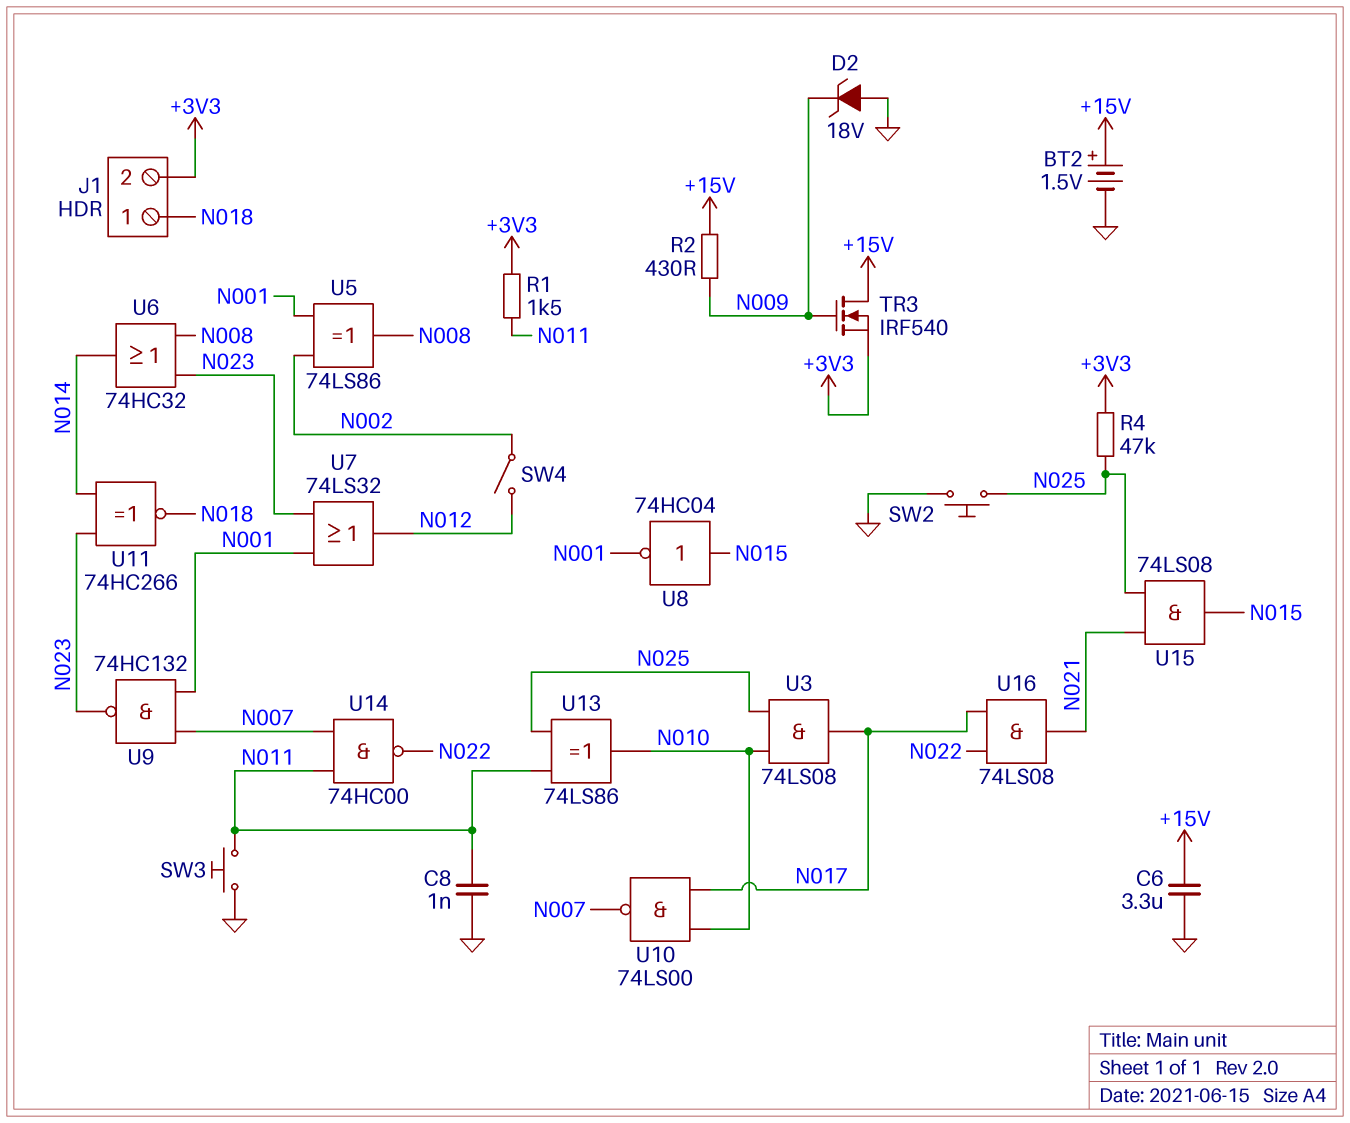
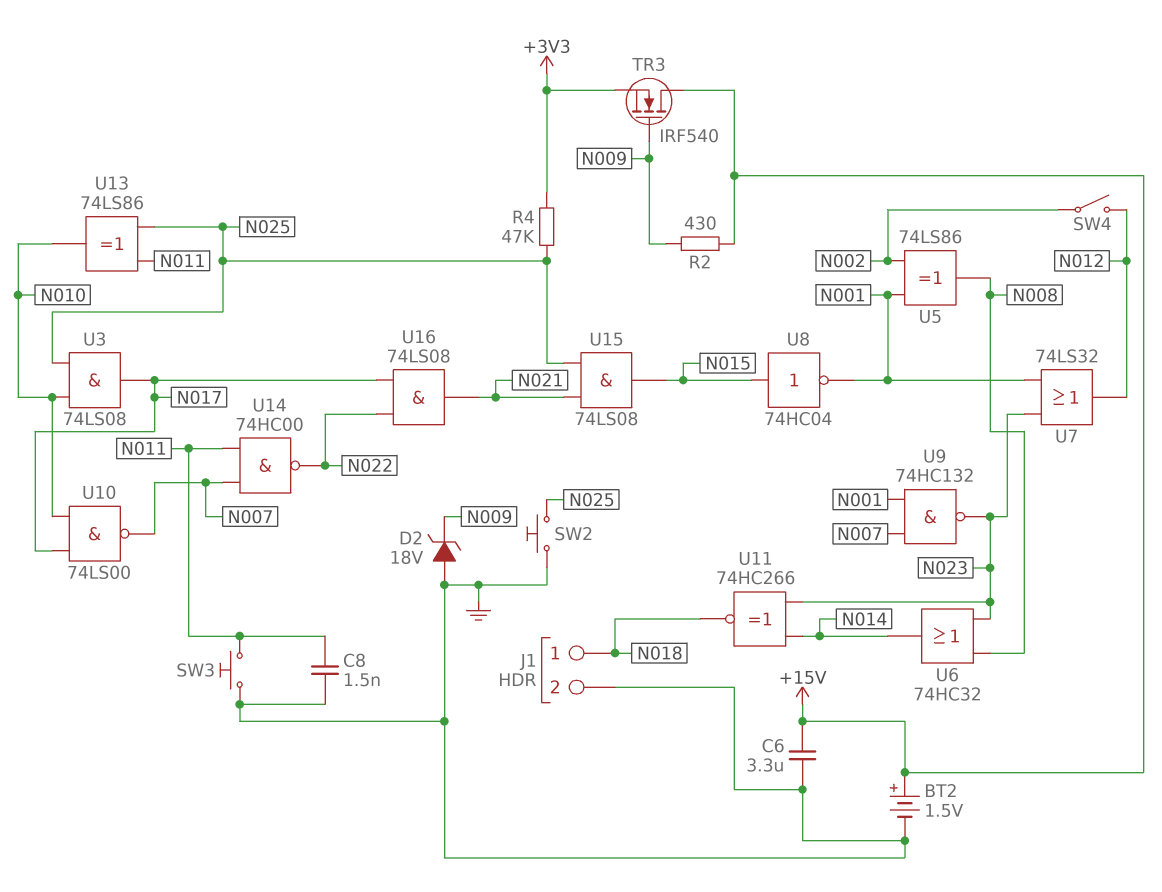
C8: 1nF (GND, N011) -> 1.5nF (GND, N011)
J1 pin 2: +3V3 -> GND
R1: 1.5k (+3V3, N011) -> none

